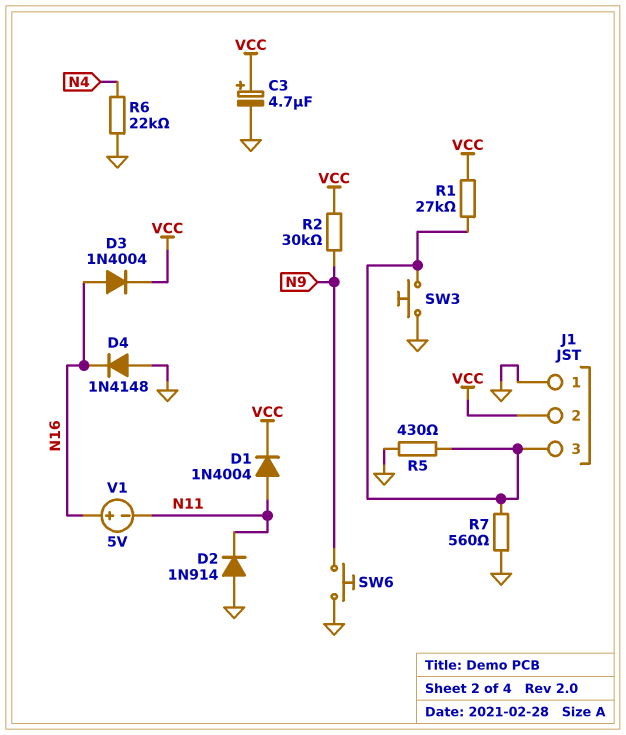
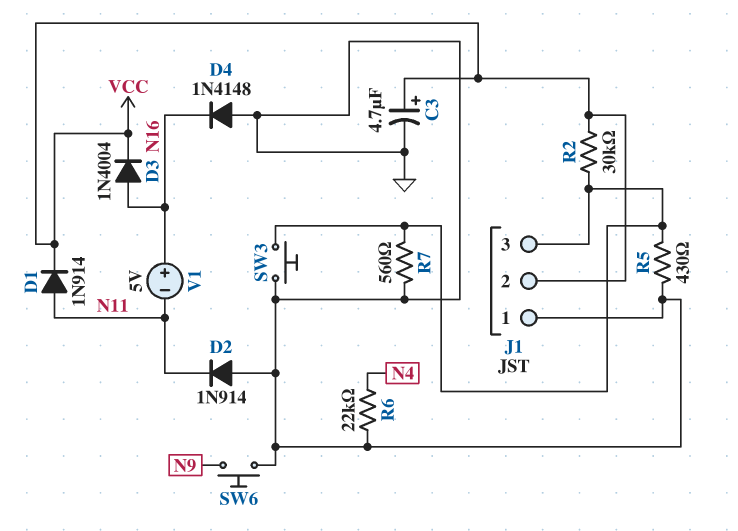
D1: diode 1N4004 (A N11, K VCC) -> diode 1N914 (A N11, K VCC)
R1: 27k (J1/3, VCC) -> none
R2: 30k (N9, VCC) -> 30k (J1/3, VCC)

